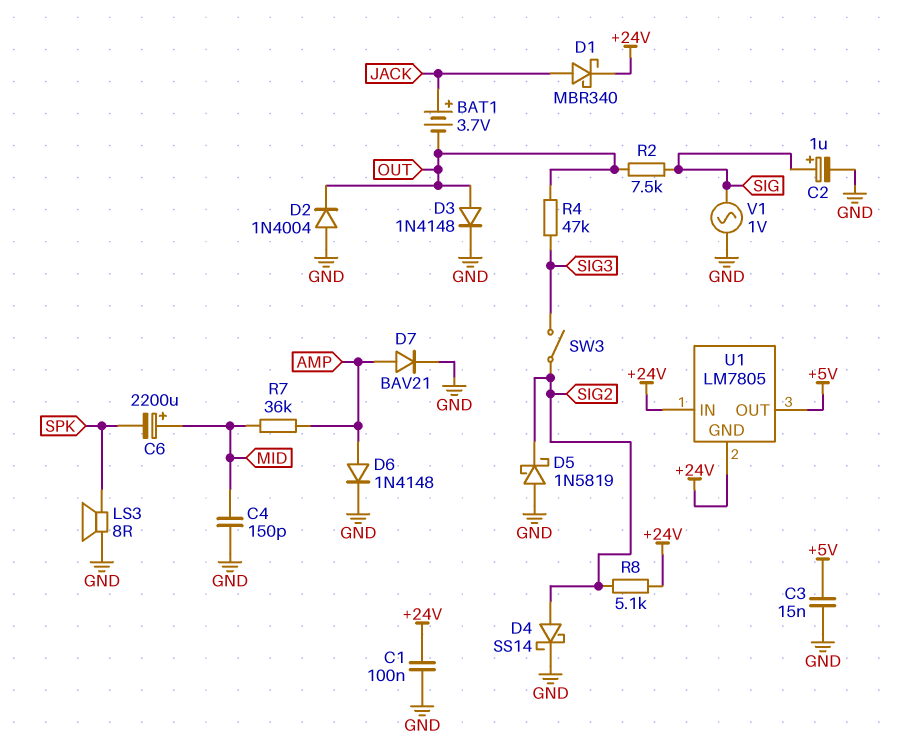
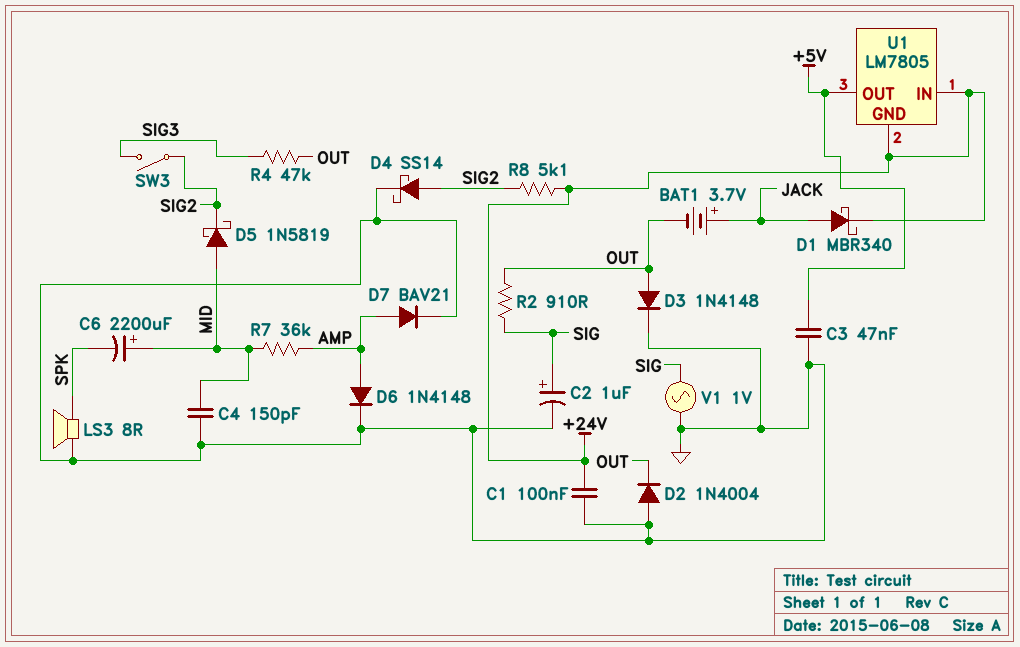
C3: 15nF (+5V, GND) -> 47nF (+5V, GND)
D5: schottky 1N5819 (A GND, K SIG2) -> schottky 1N5819 (A MID, K SIG2)
R2: 7.5k (OUT, SIG) -> 910 (OUT, SIG)

